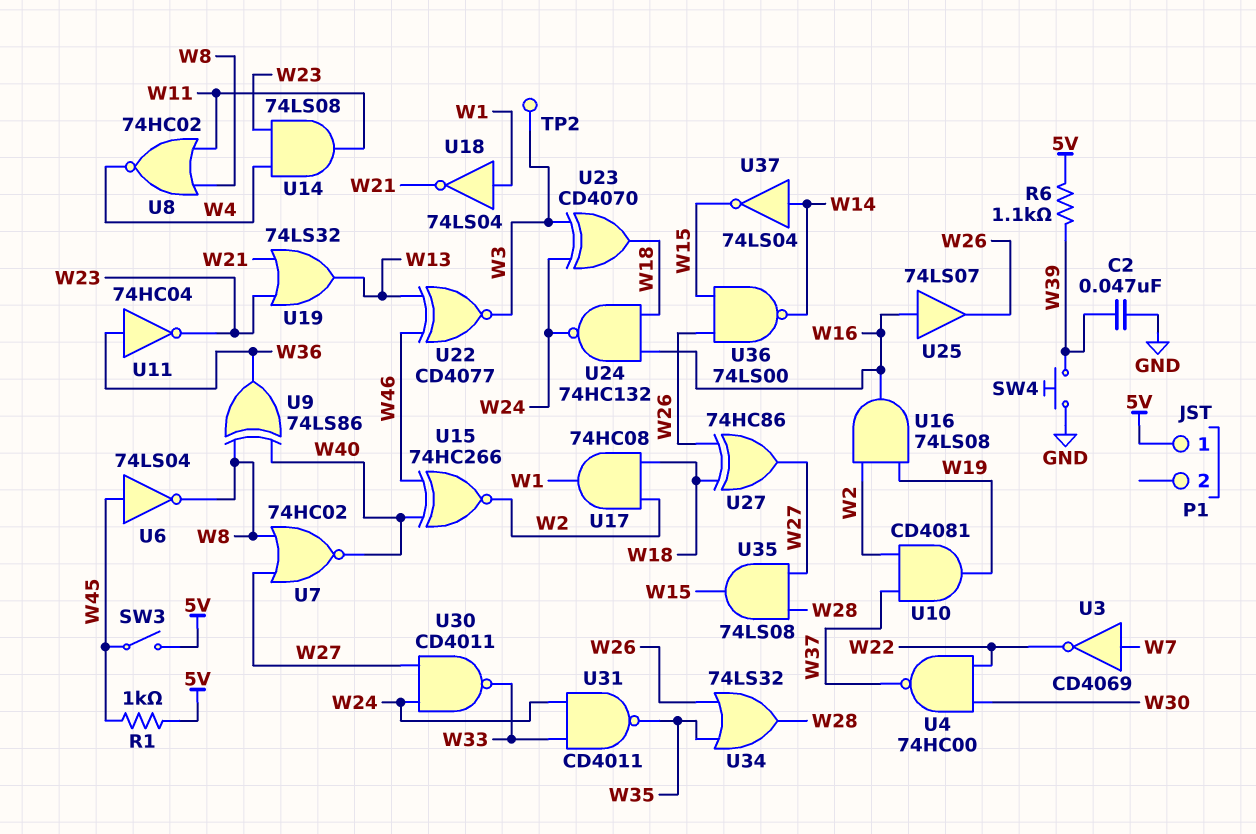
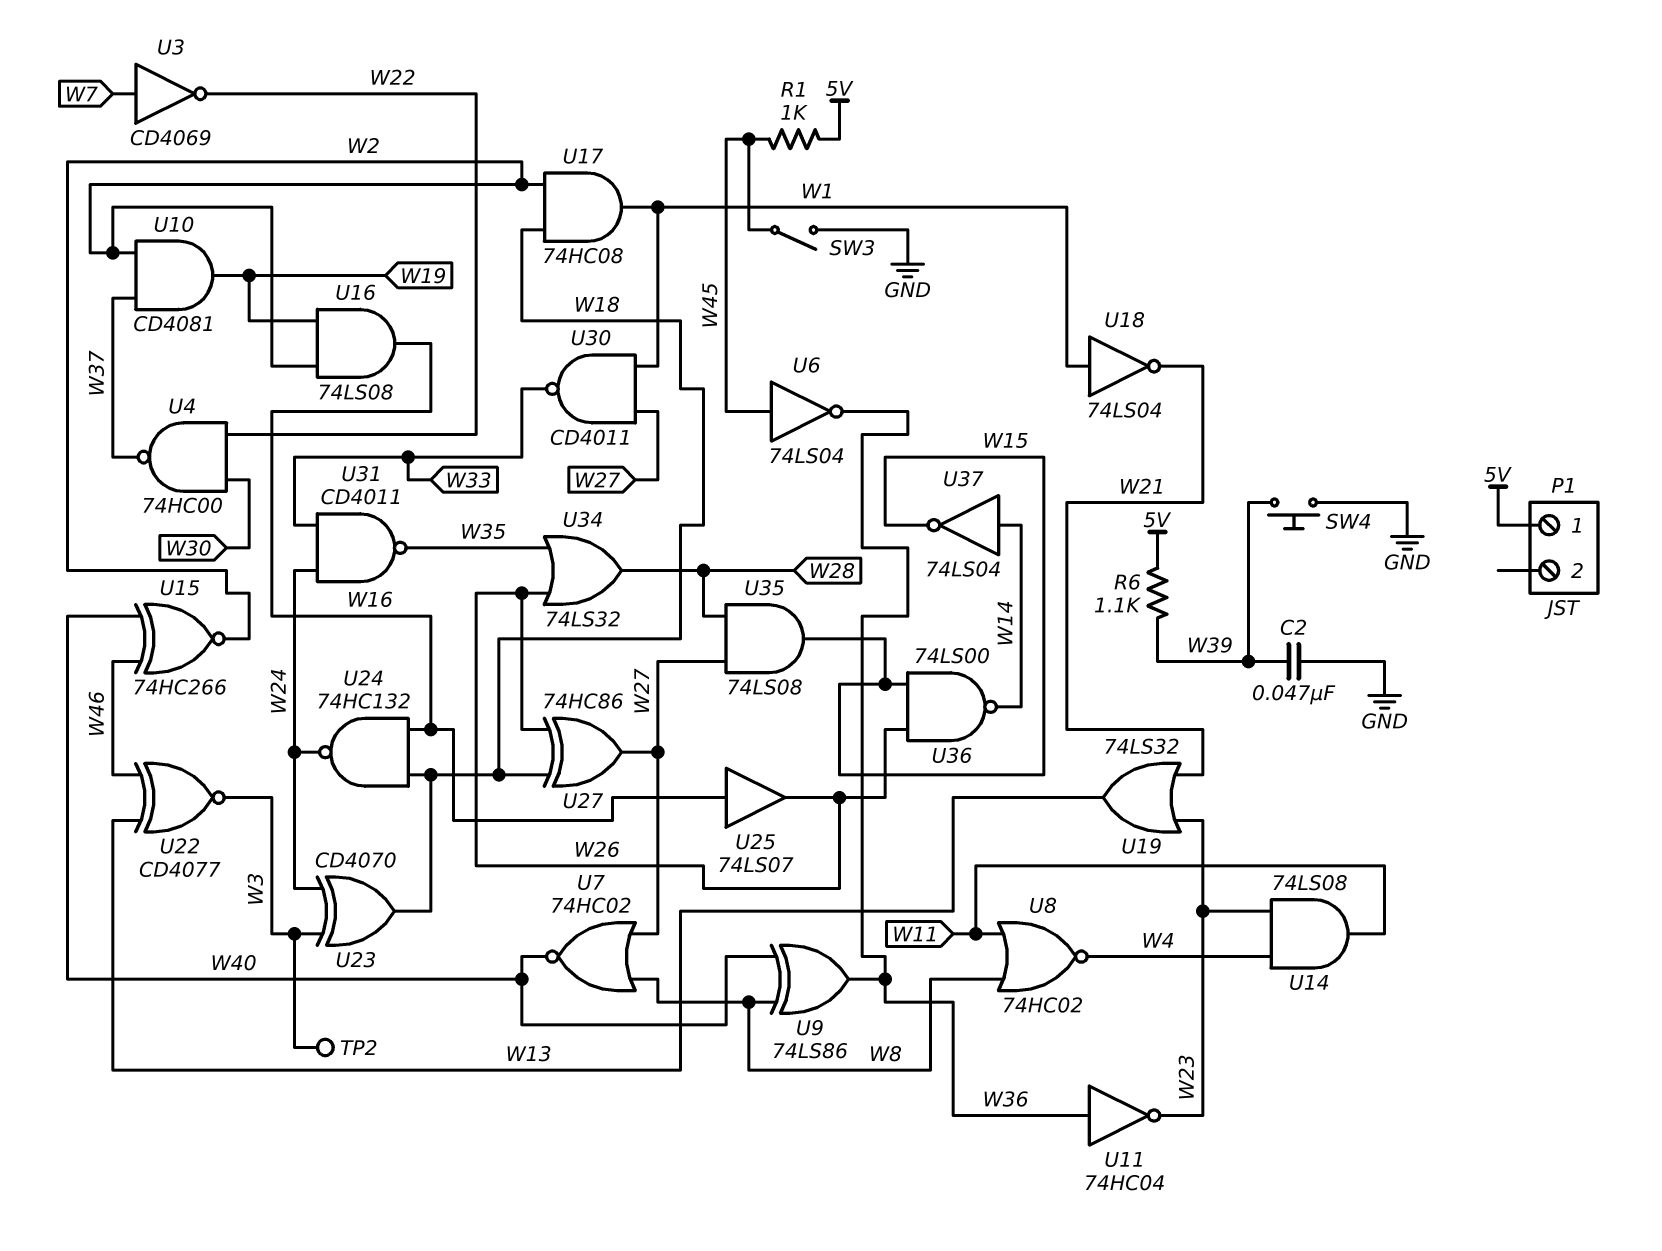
SW3: switch (5V, W45) -> switch (GND, W45)
U6: NOT 74LS04 (in W45, out W8) -> NOT 74LS04 (in W45, out W36)
U30: NAND CD4011 (in W24, in W27, out W33) -> NAND CD4011 (in W1, in W27, out W33)

